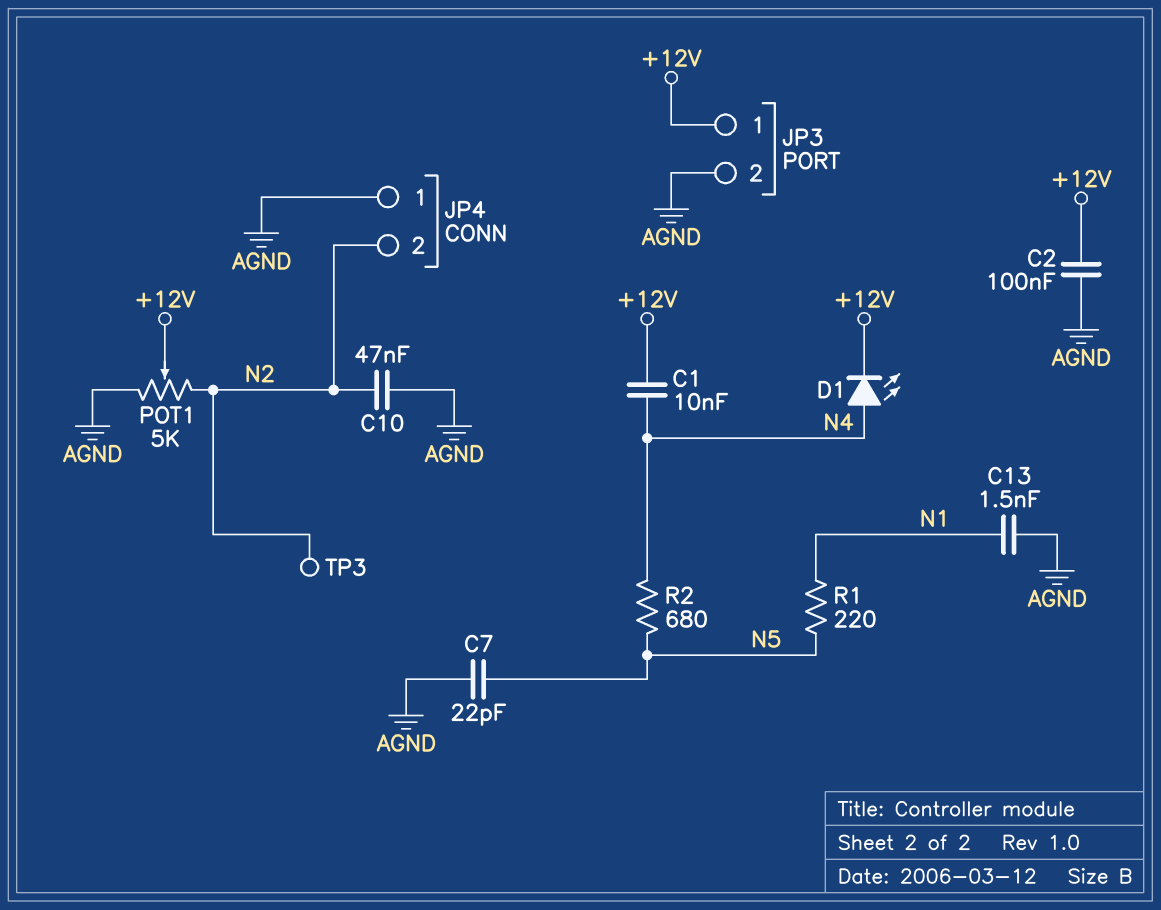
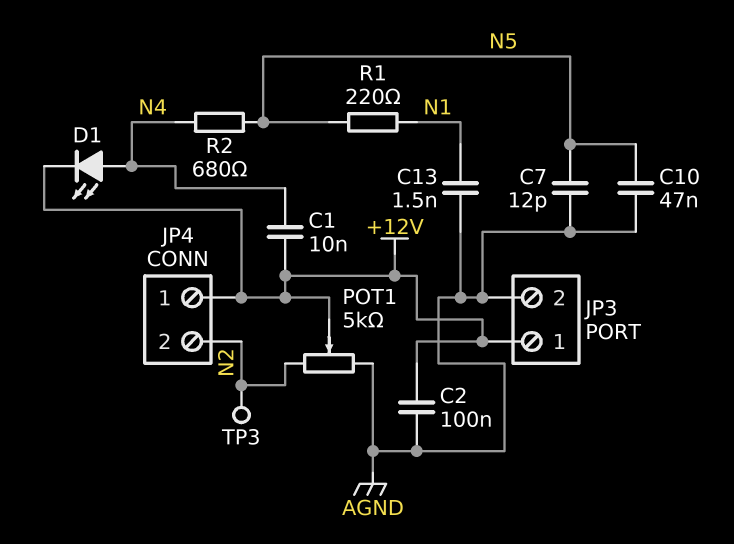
C7: 22pF (AGND, N5) -> 12pF (AGND, N5)
C10: 47nF (AGND, N2) -> 47nF (AGND, N5)
JP4 pin 1: AGND -> +12V

